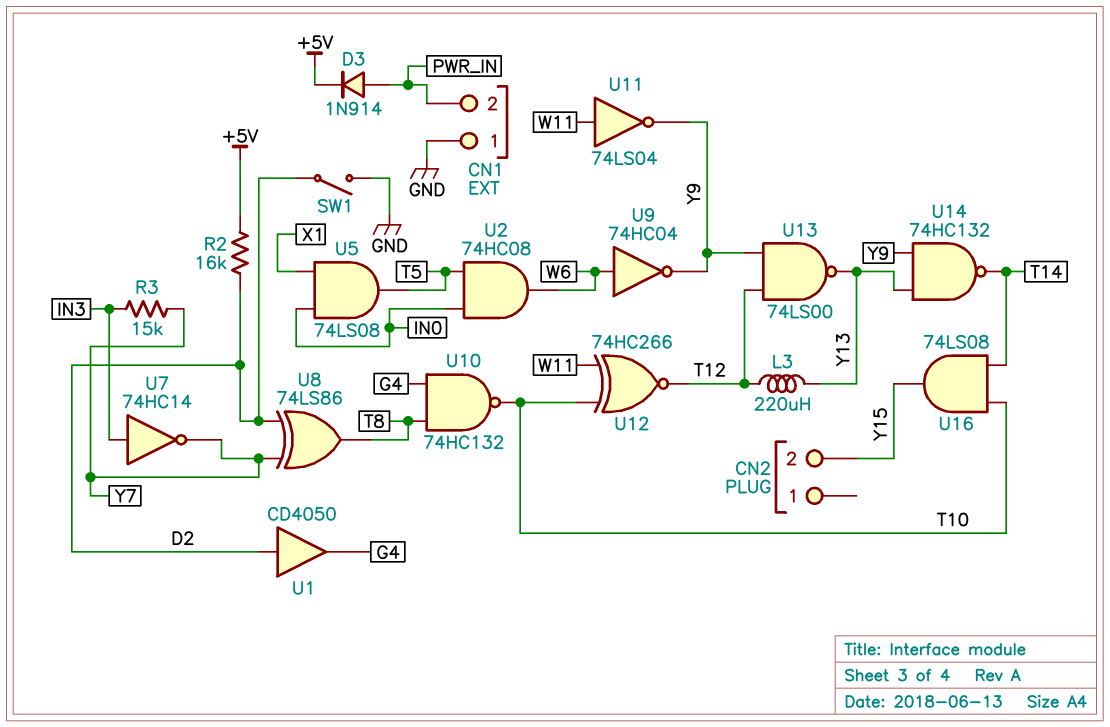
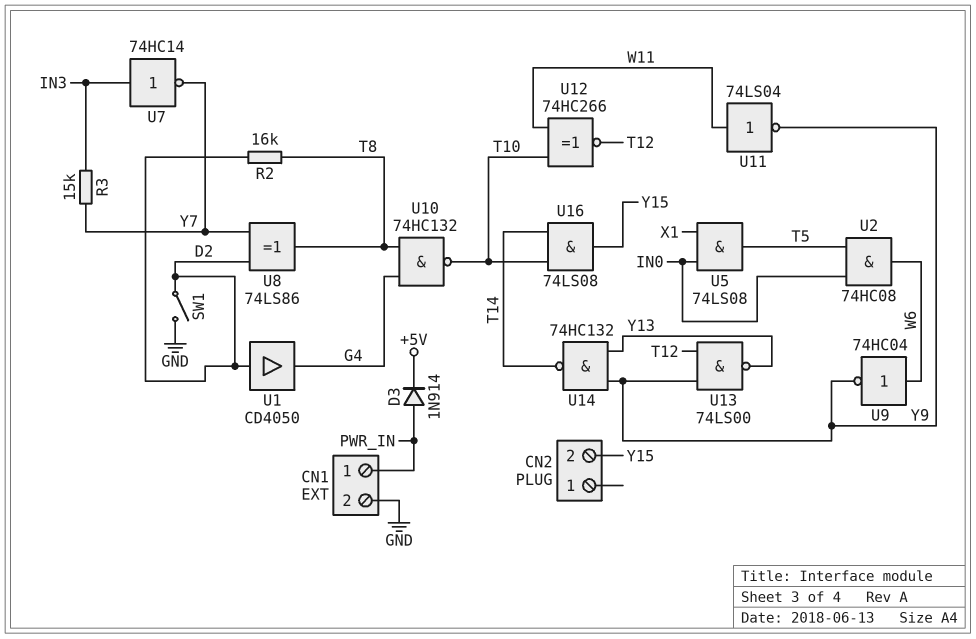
CN1 pin 1: GND -> PWR_IN
CN1 pin 2: PWR_IN -> GND
L3: 220uH (T12, Y13) -> none
R2: 16k (+5V, D2) -> 16k (D2, T8)

